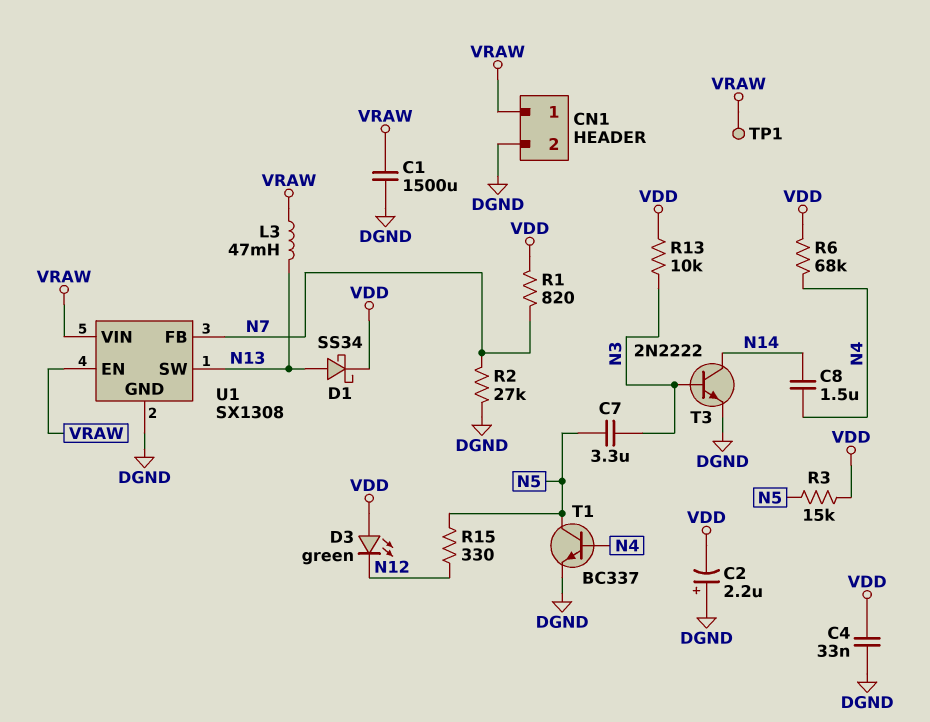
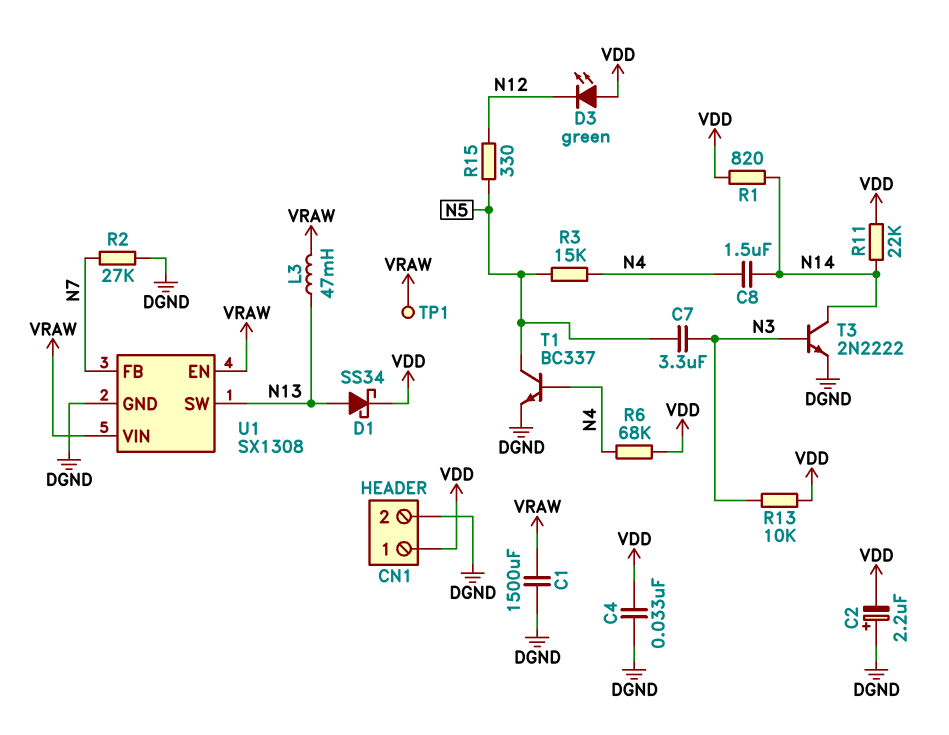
CN1 pin 1: VRAW -> VDD
R1: 820 (N7, VDD) -> 820 (N14, VDD)
R3: 15k (N5, VDD) -> 15k (N4, N5)
R11: none -> 22k (N14, VDD)

